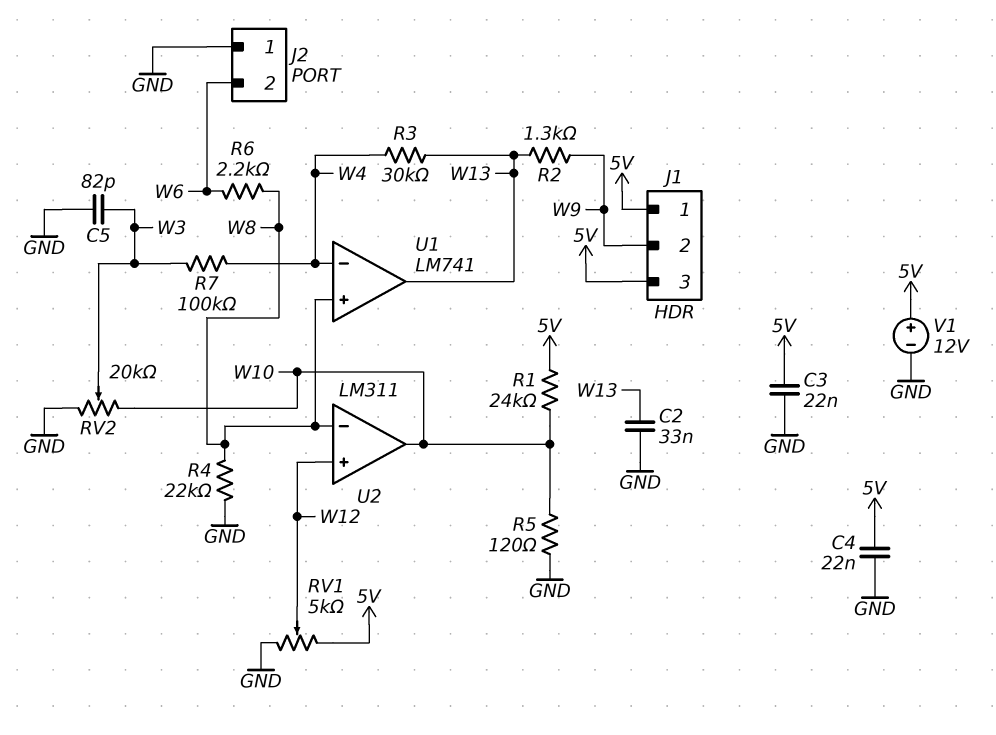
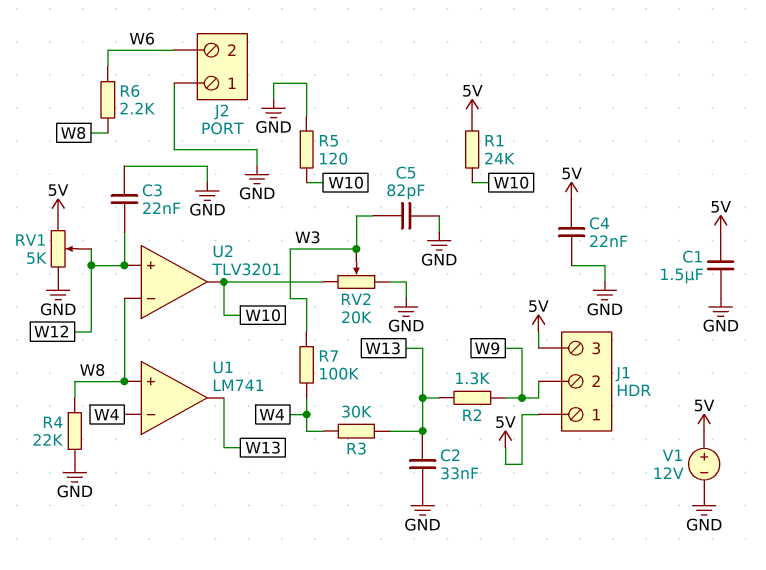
C1: none -> 1.5uF (5V, GND)
C3: 22nF (5V, GND) -> 22nF (GND, W12)
U2: LM311 -> TLV3201

